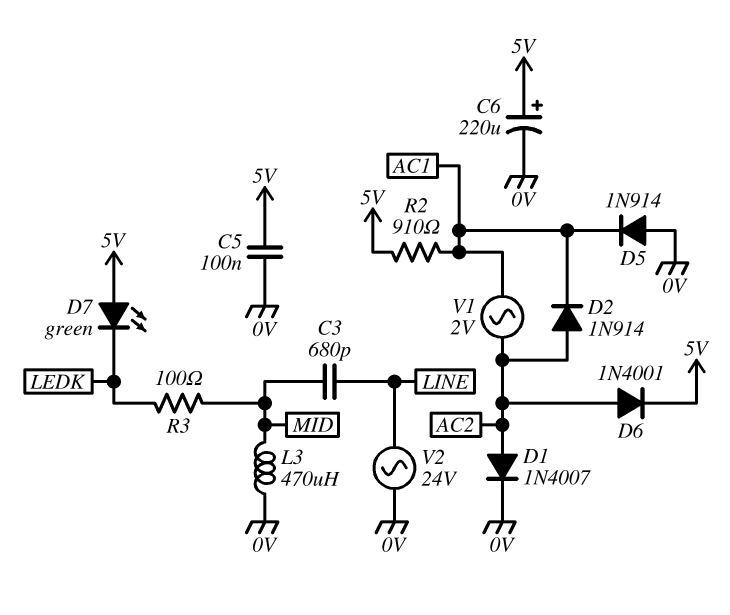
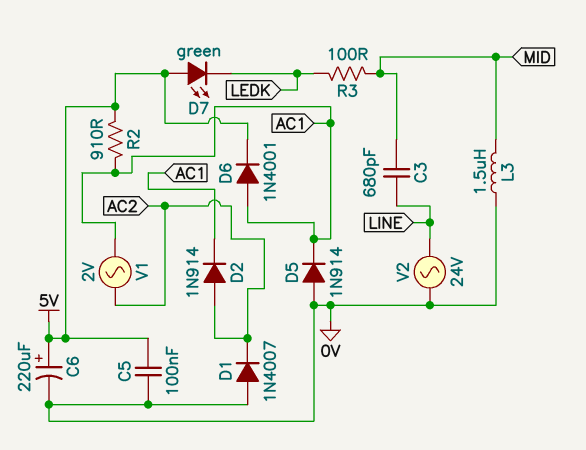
D1: diode 1N4007 (A AC2, K 0V) -> diode 1N4007 (A 0V, K AC2)
D6: diode 1N4001 (A AC2, K 5V) -> diode 1N4001 (A AC1, K 5V)
L3: 470uH (0V, MID) -> 1.5uH (0V, MID)

